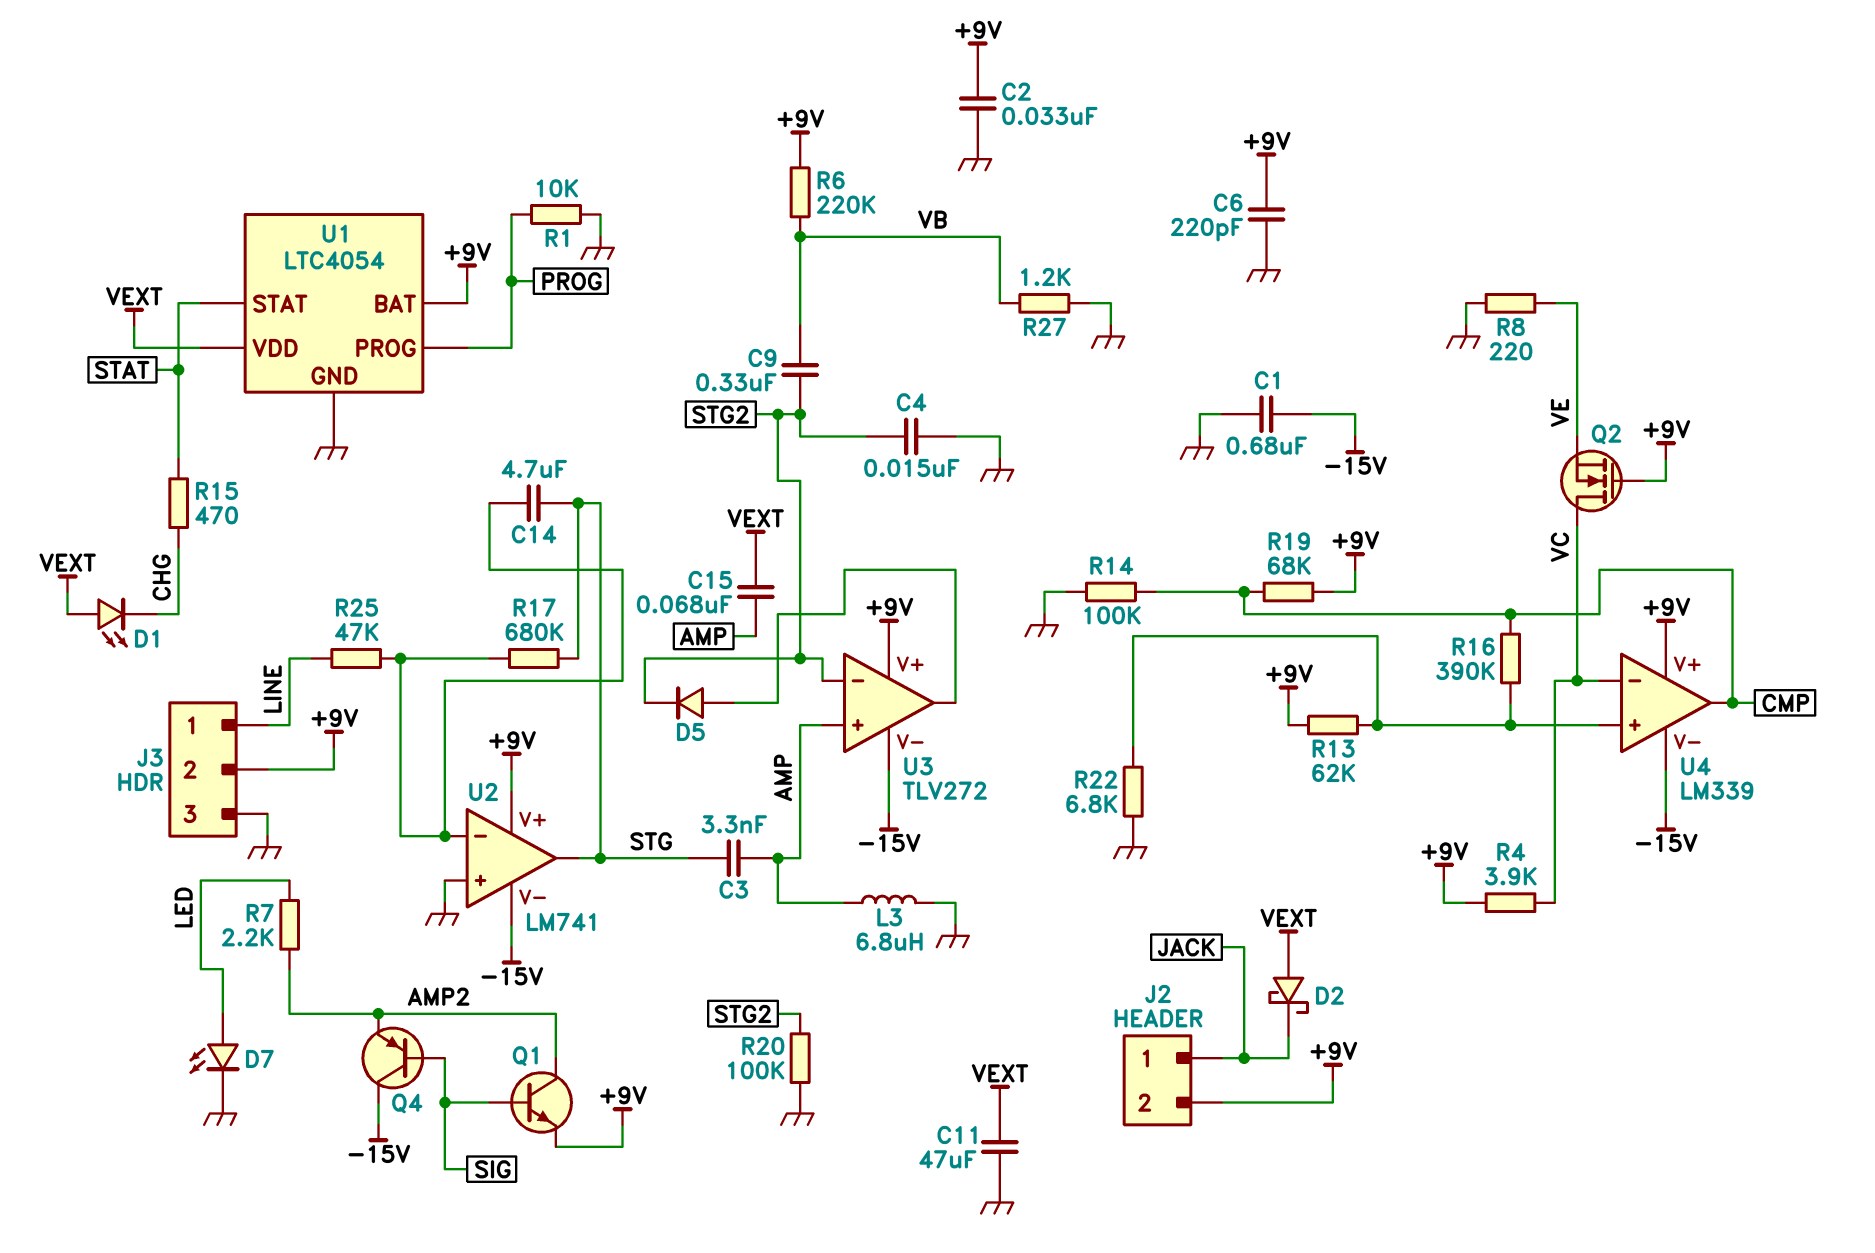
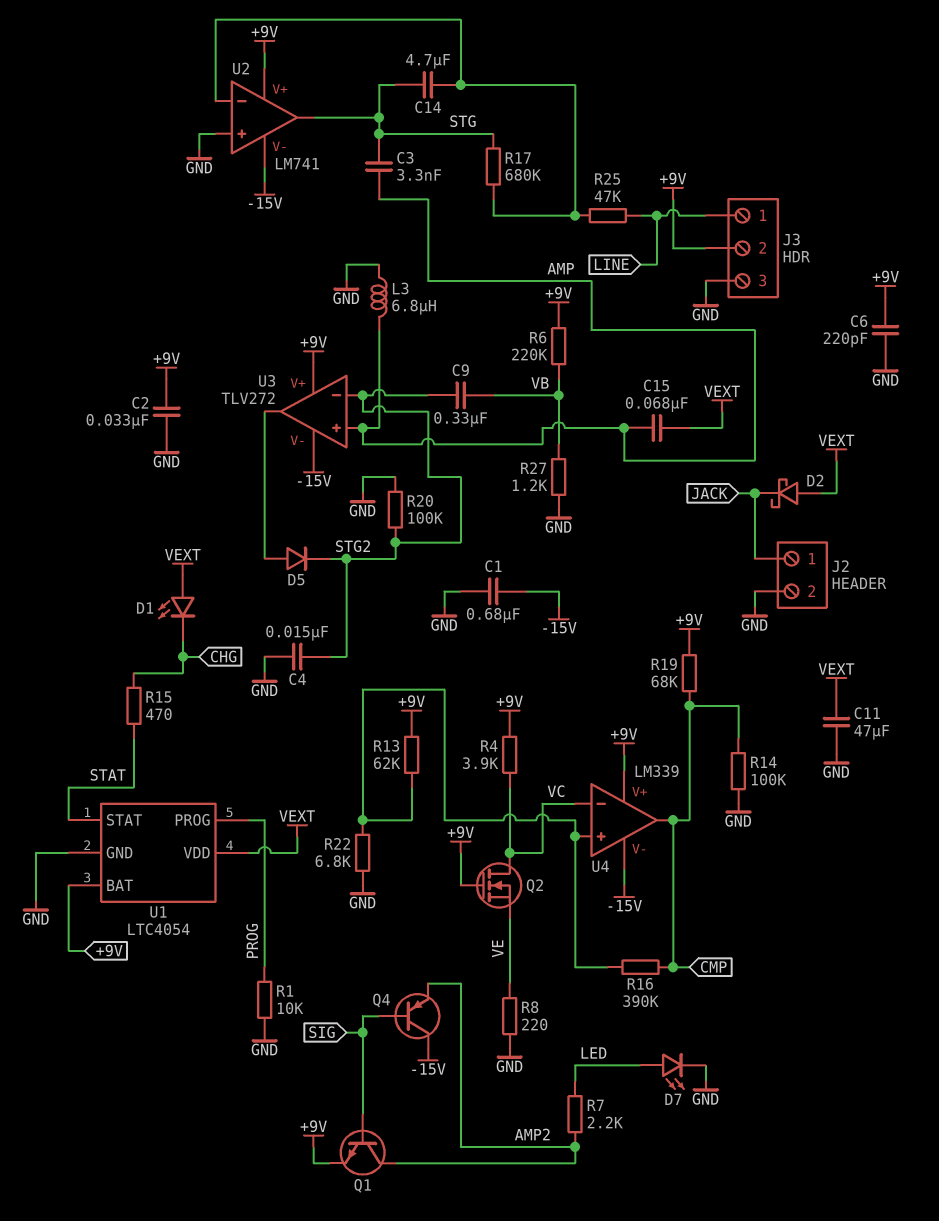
J2 pin 2: +9V -> GND

